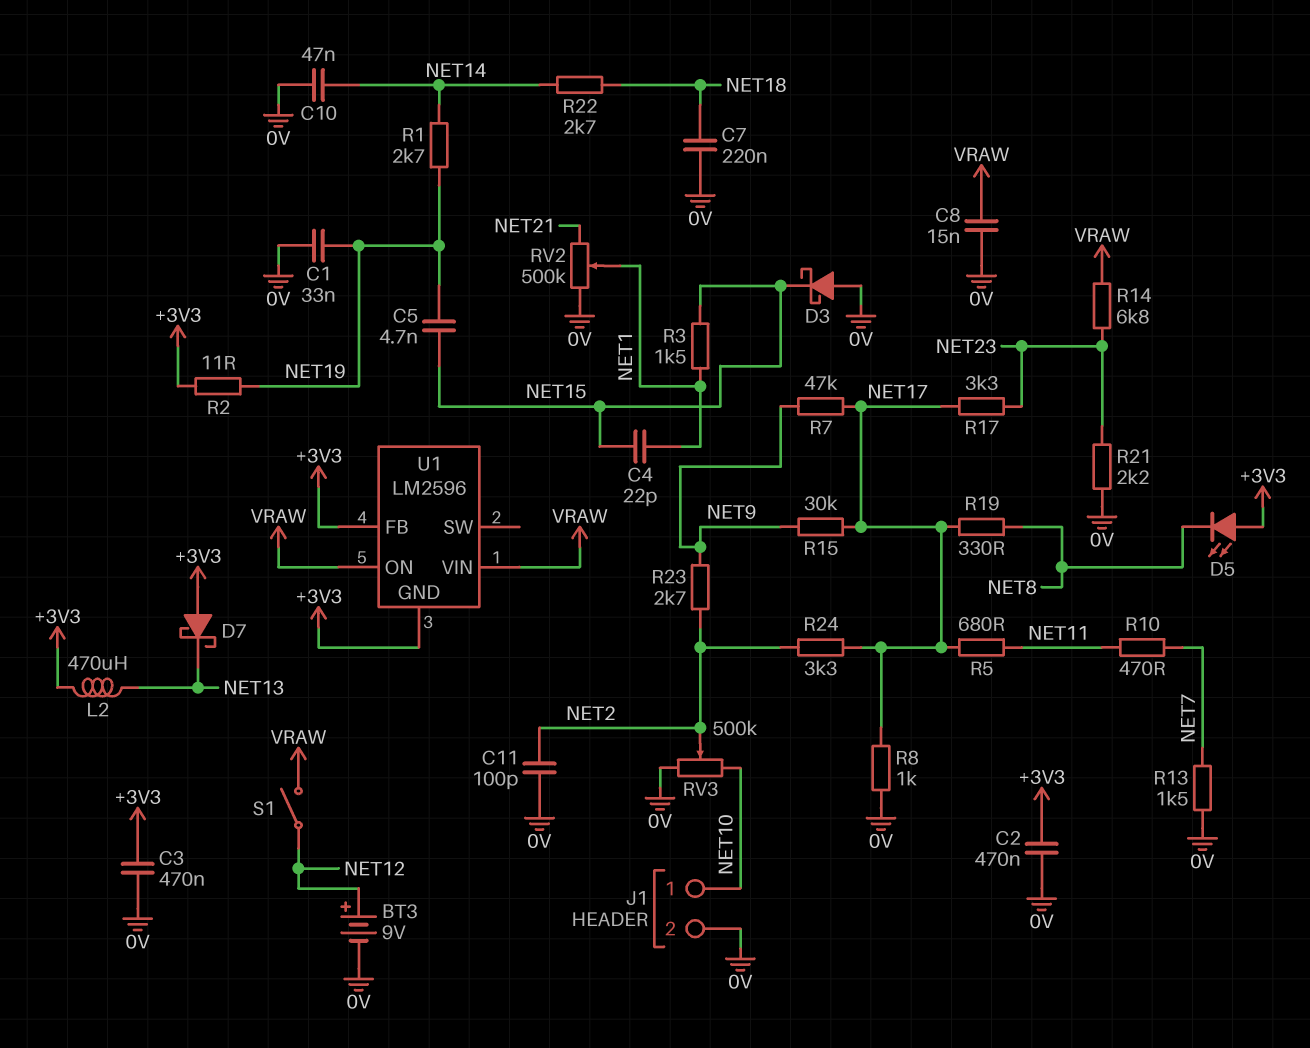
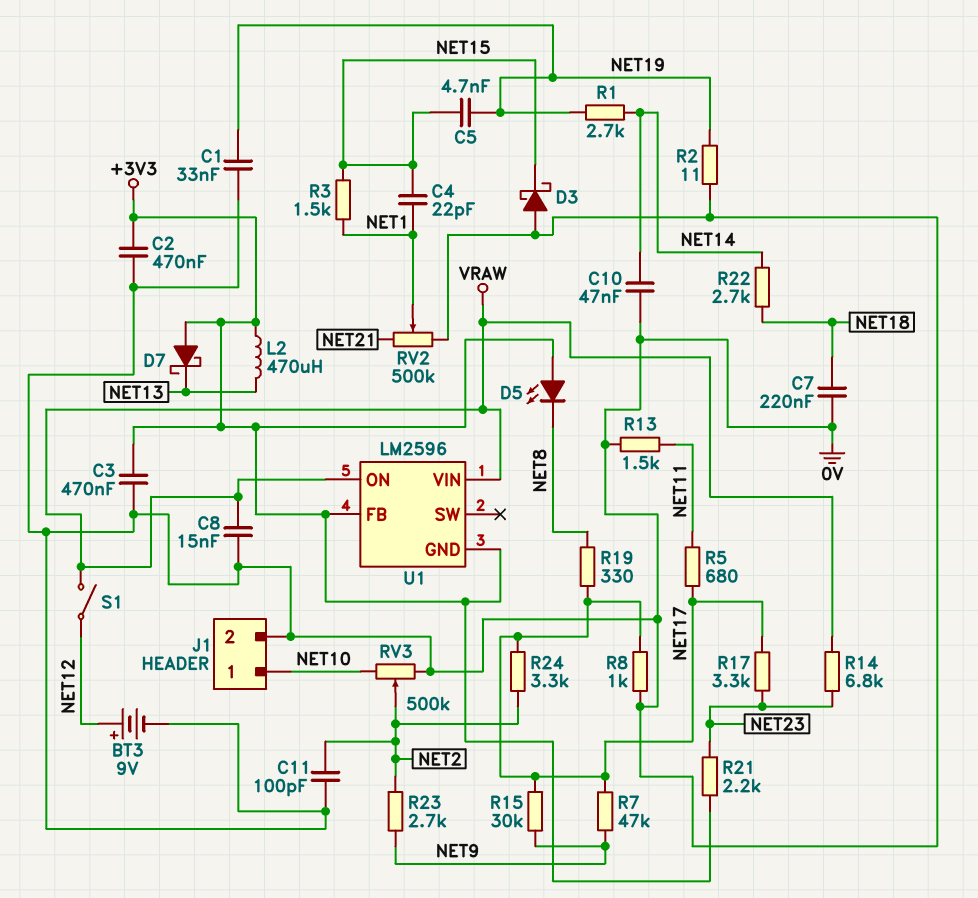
R2: 11 (+3V3, NET19) -> 11 (0V, NET19)
R10: 470 (NET7, NET11) -> none
R13: 1.5k (0V, NET7) -> 1.5k (0V, NET11)
R21: 2.2k (0V, NET23) -> 2.2k (+3V3, NET23)

